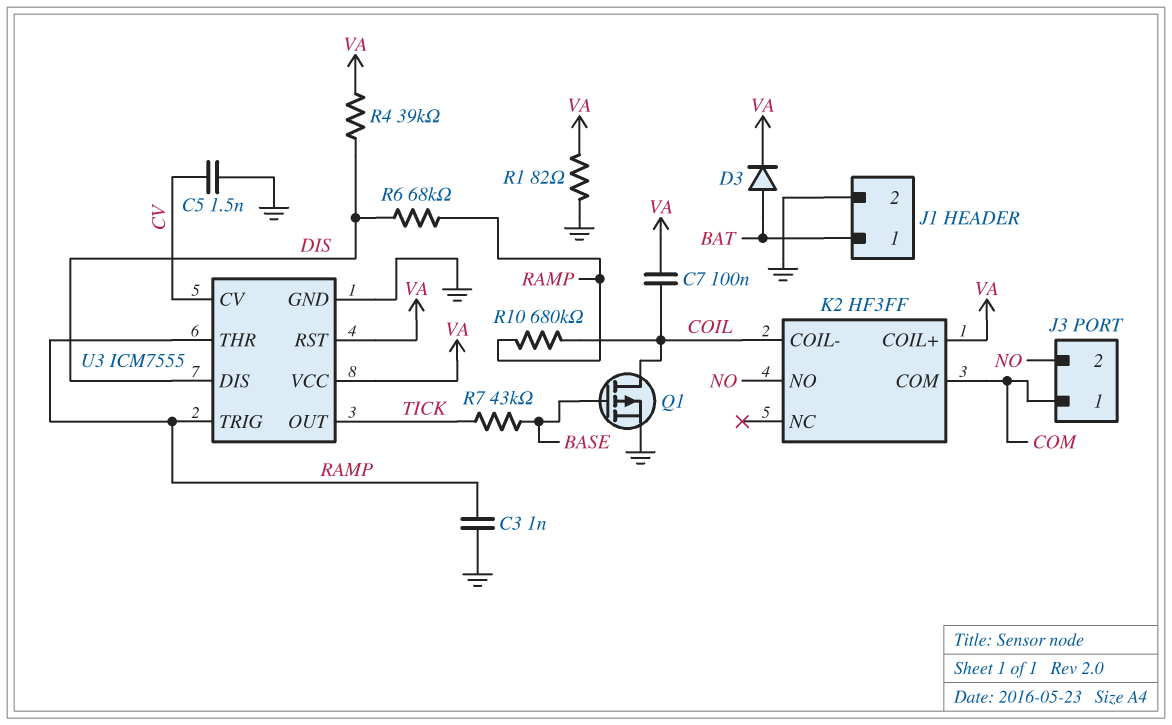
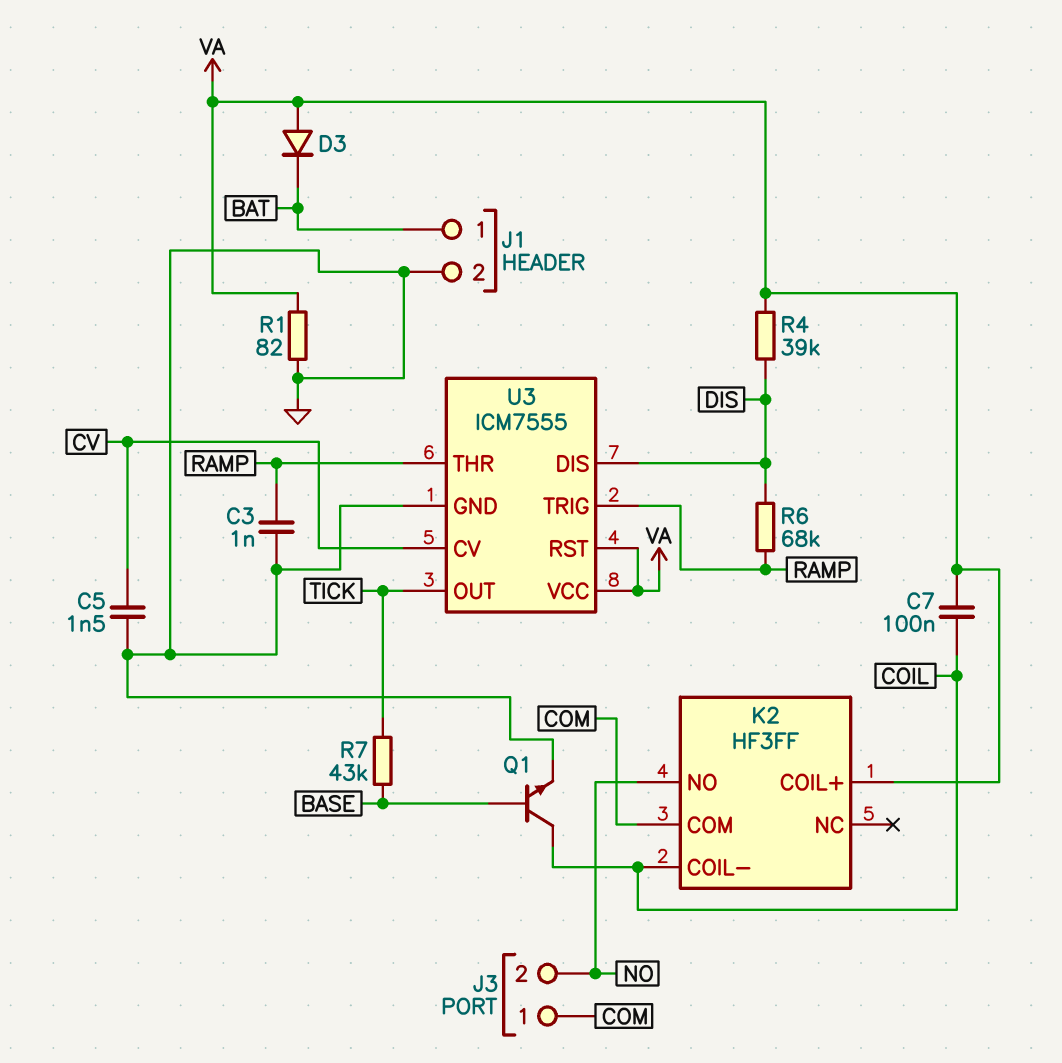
D3: diode (A BAT, K VA) -> diode (A VA, K BAT)
Q1: PMOS (G BASE, D COIL, S GND) -> NPN (B BASE, C COIL, E GND)
R10: 680k (COIL, RAMP) -> none

